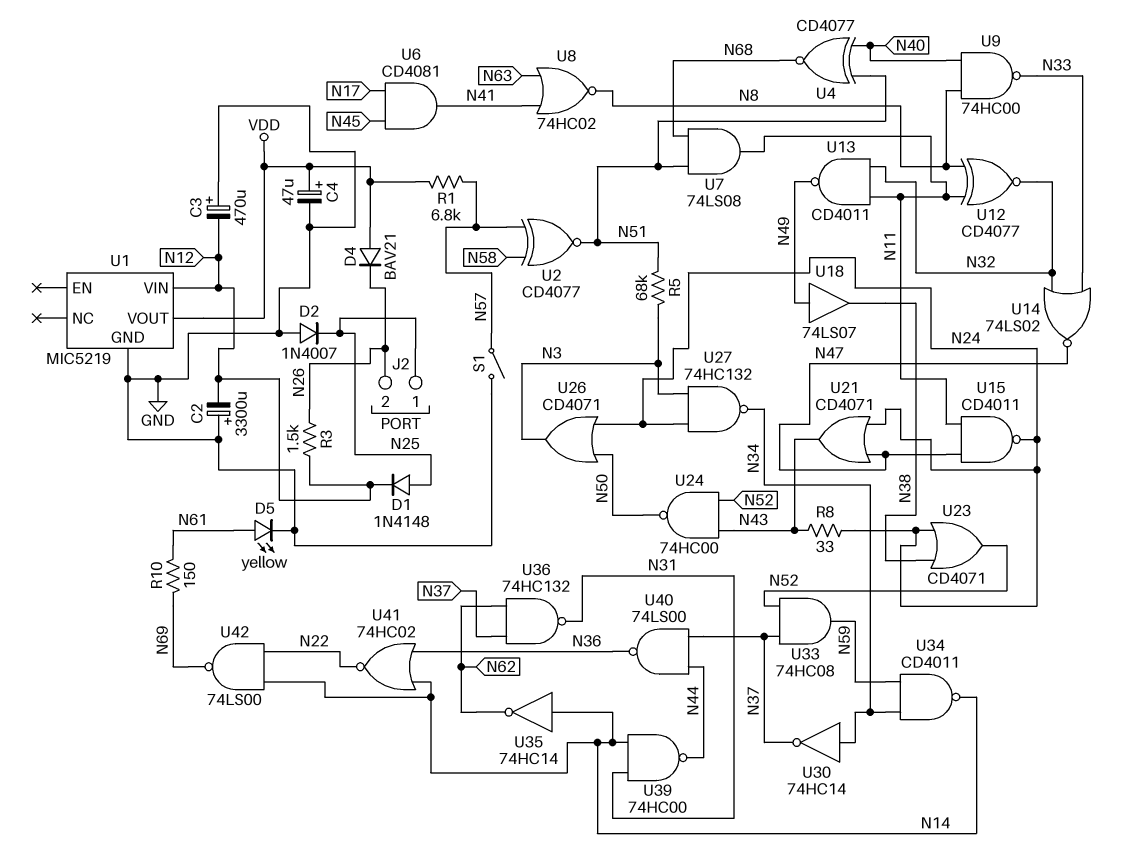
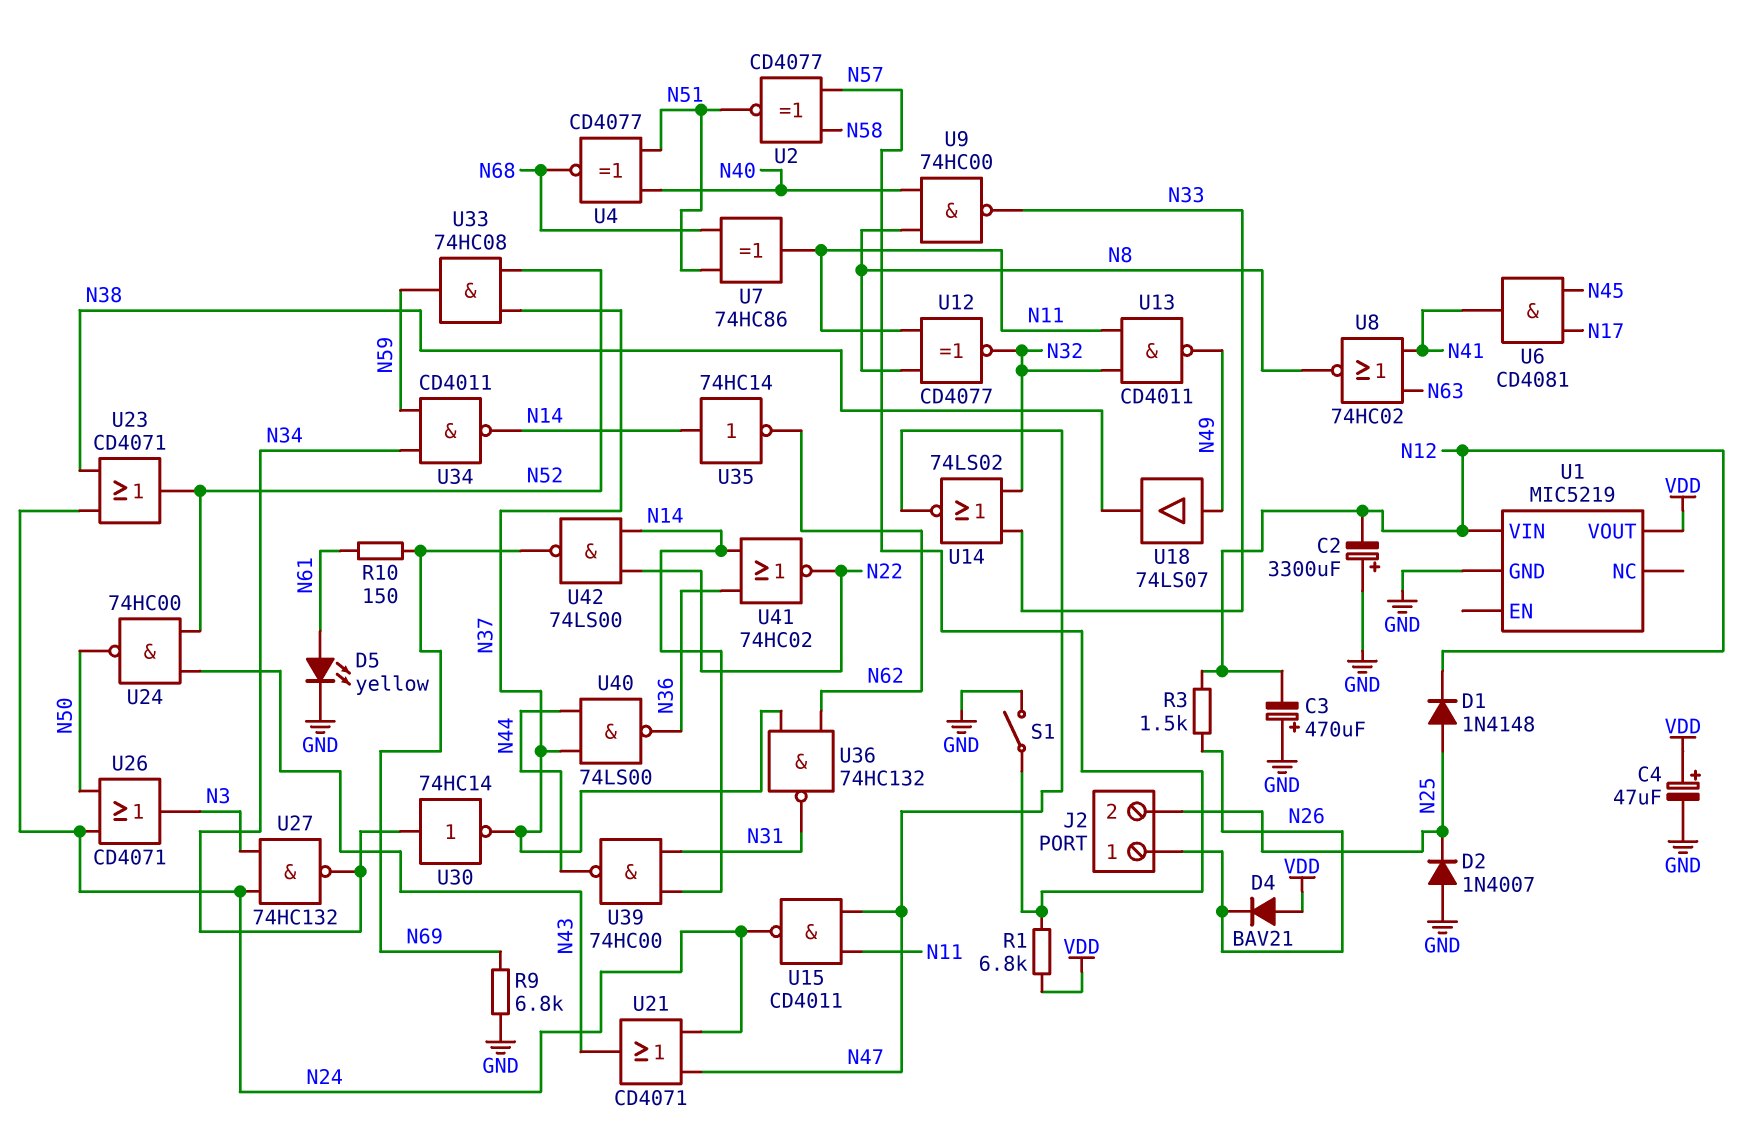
J2 pin 1: N25 -> N26
J2 pin 2: N26 -> N25
R5: 68k (N3, N51) -> none
R8: 33 (N24, N43) -> none
R9: none -> 6.8k (GND, N69)
U7: AND 74LS08 (in N51, in N68, out N11) -> XOR 74HC86 (in N51, in N68, out N11)

